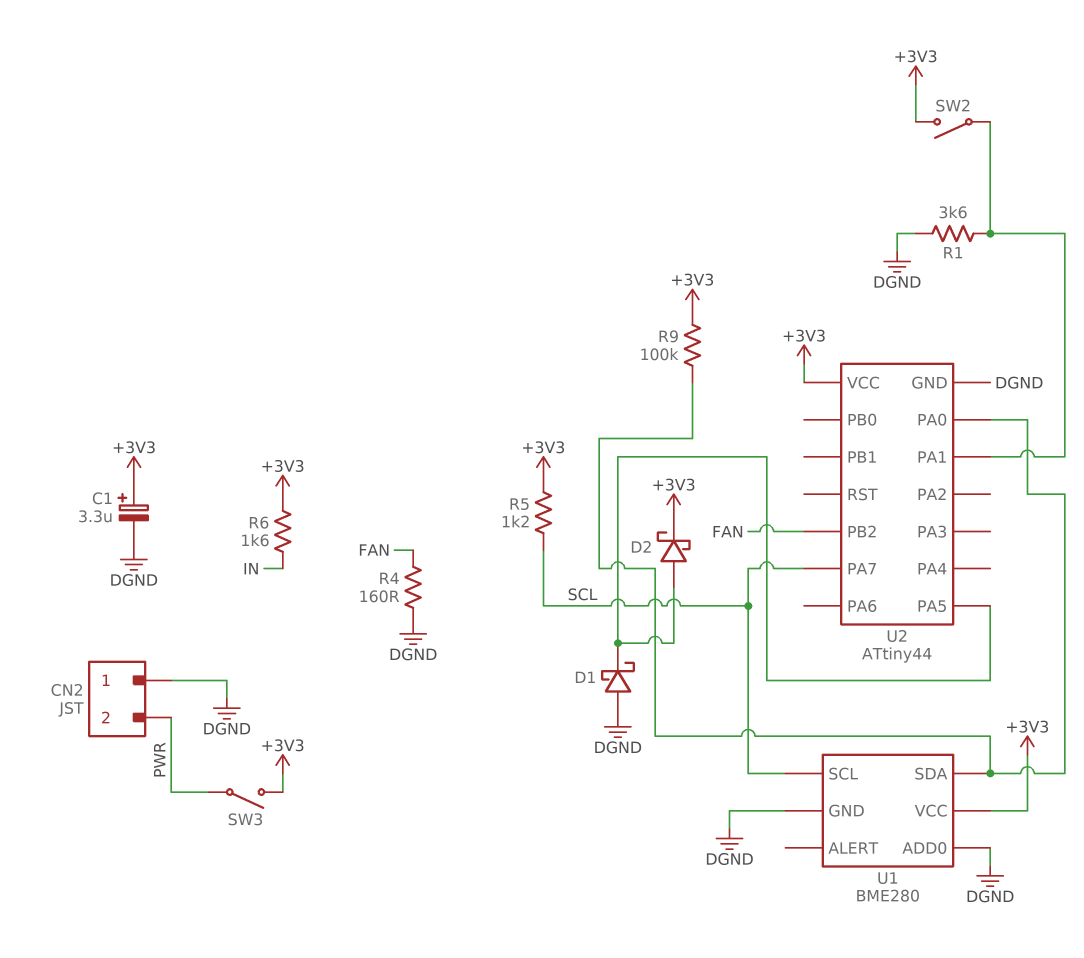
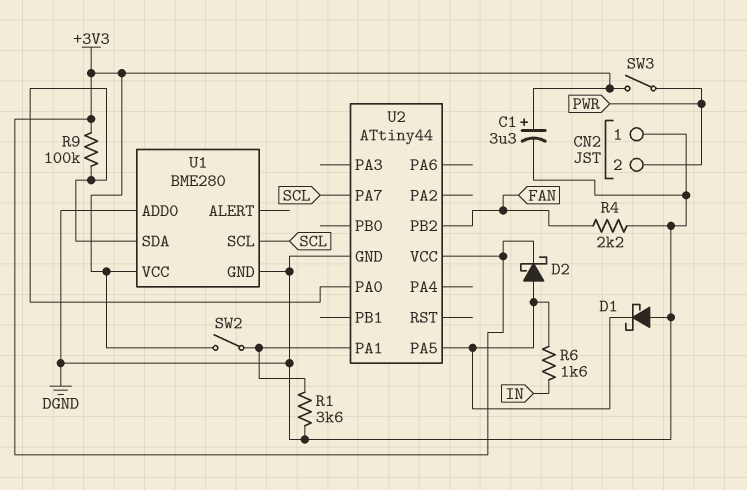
R4: 160 (DGND, FAN) -> 2.2k (DGND, FAN)
R5: 1.2k (+3V3, SCL) -> none
R6: 1.6k (+3V3, IN) -> 1.6k (IN, U2/PA5)

